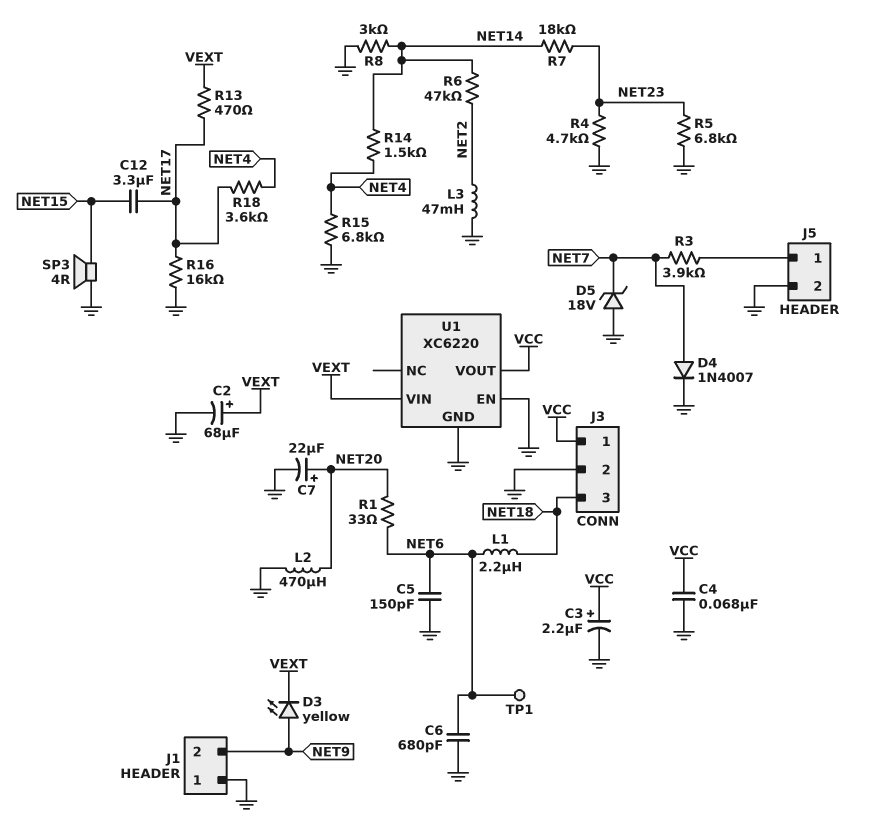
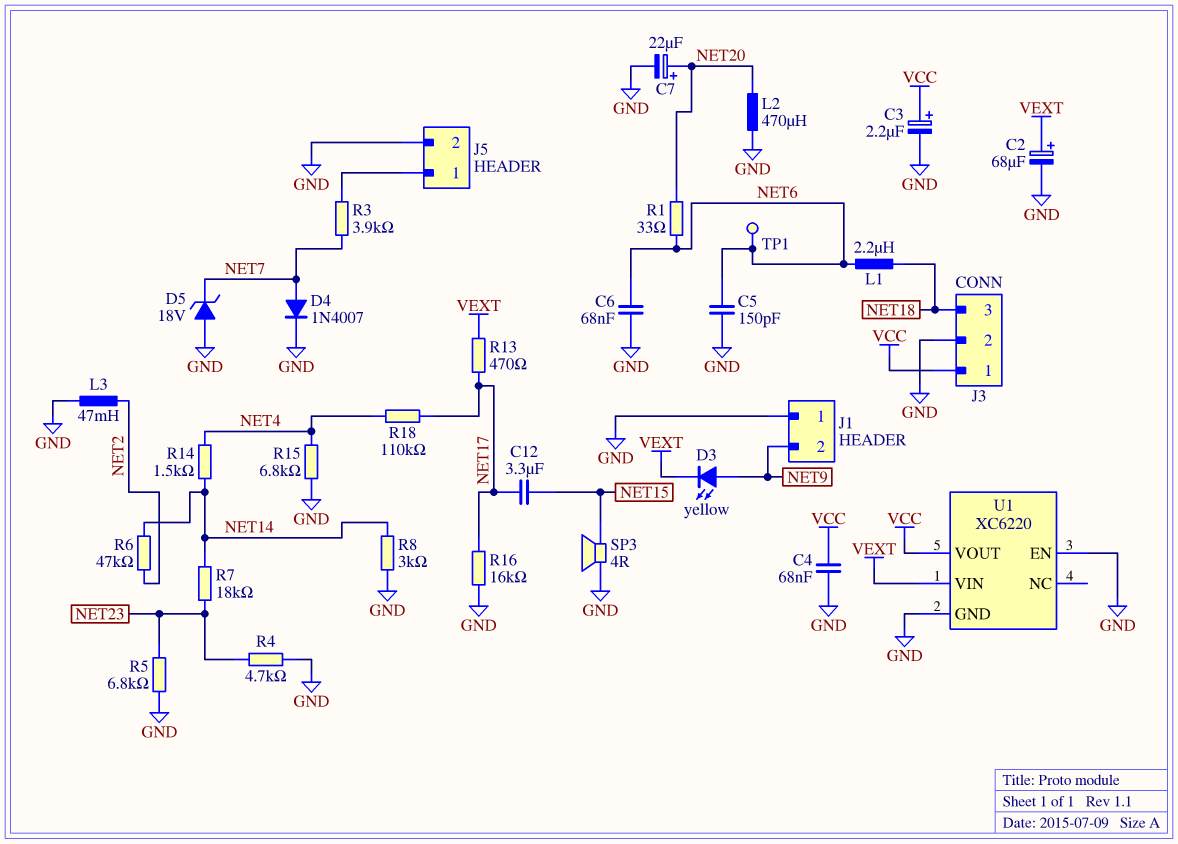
C6: 680pF (GND, NET6) -> 68nF (GND, NET6)
R18: 3.6k (NET4, NET17) -> 110k (NET4, NET17)

